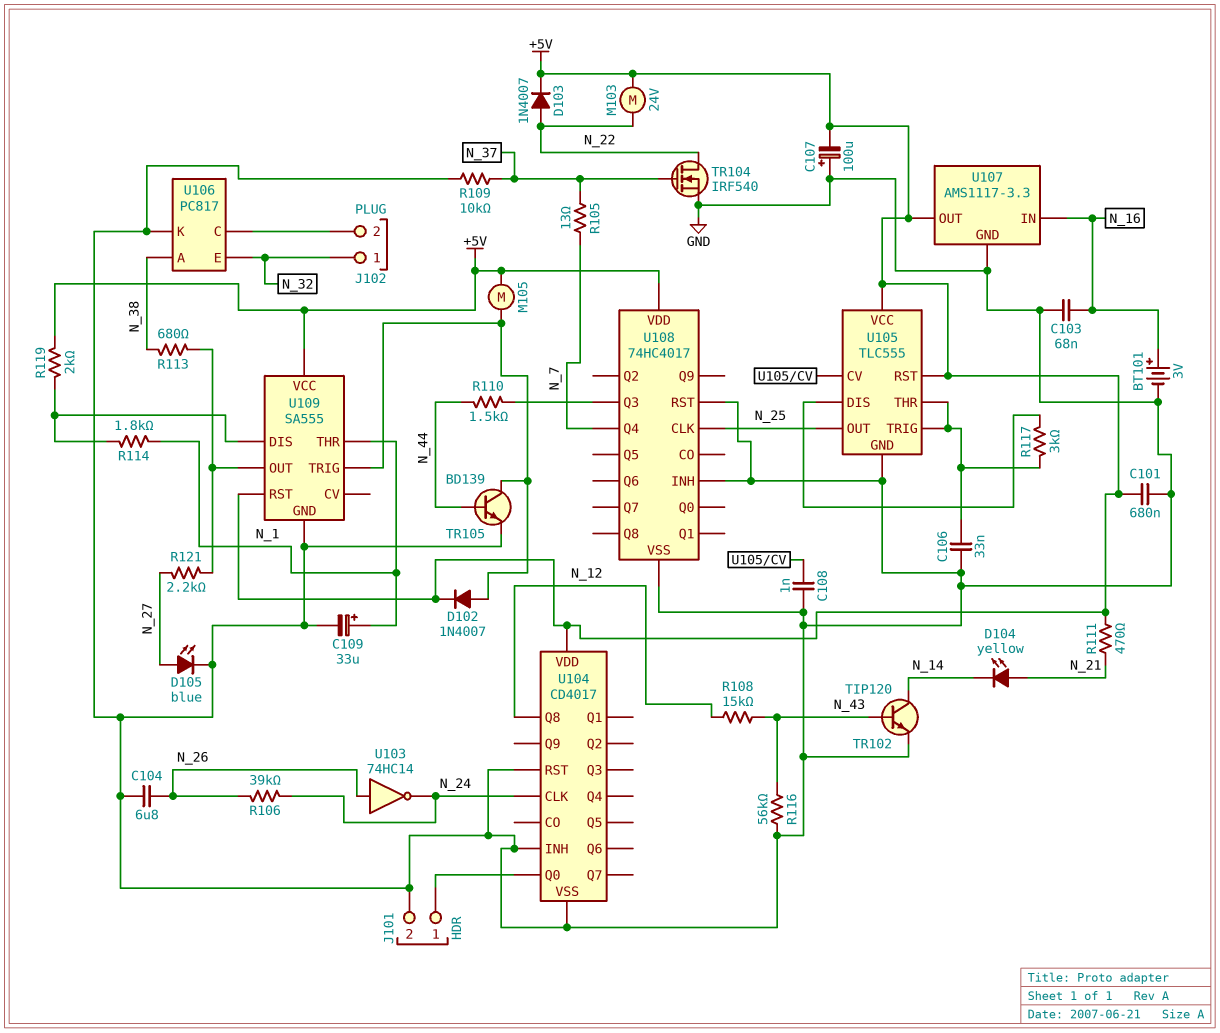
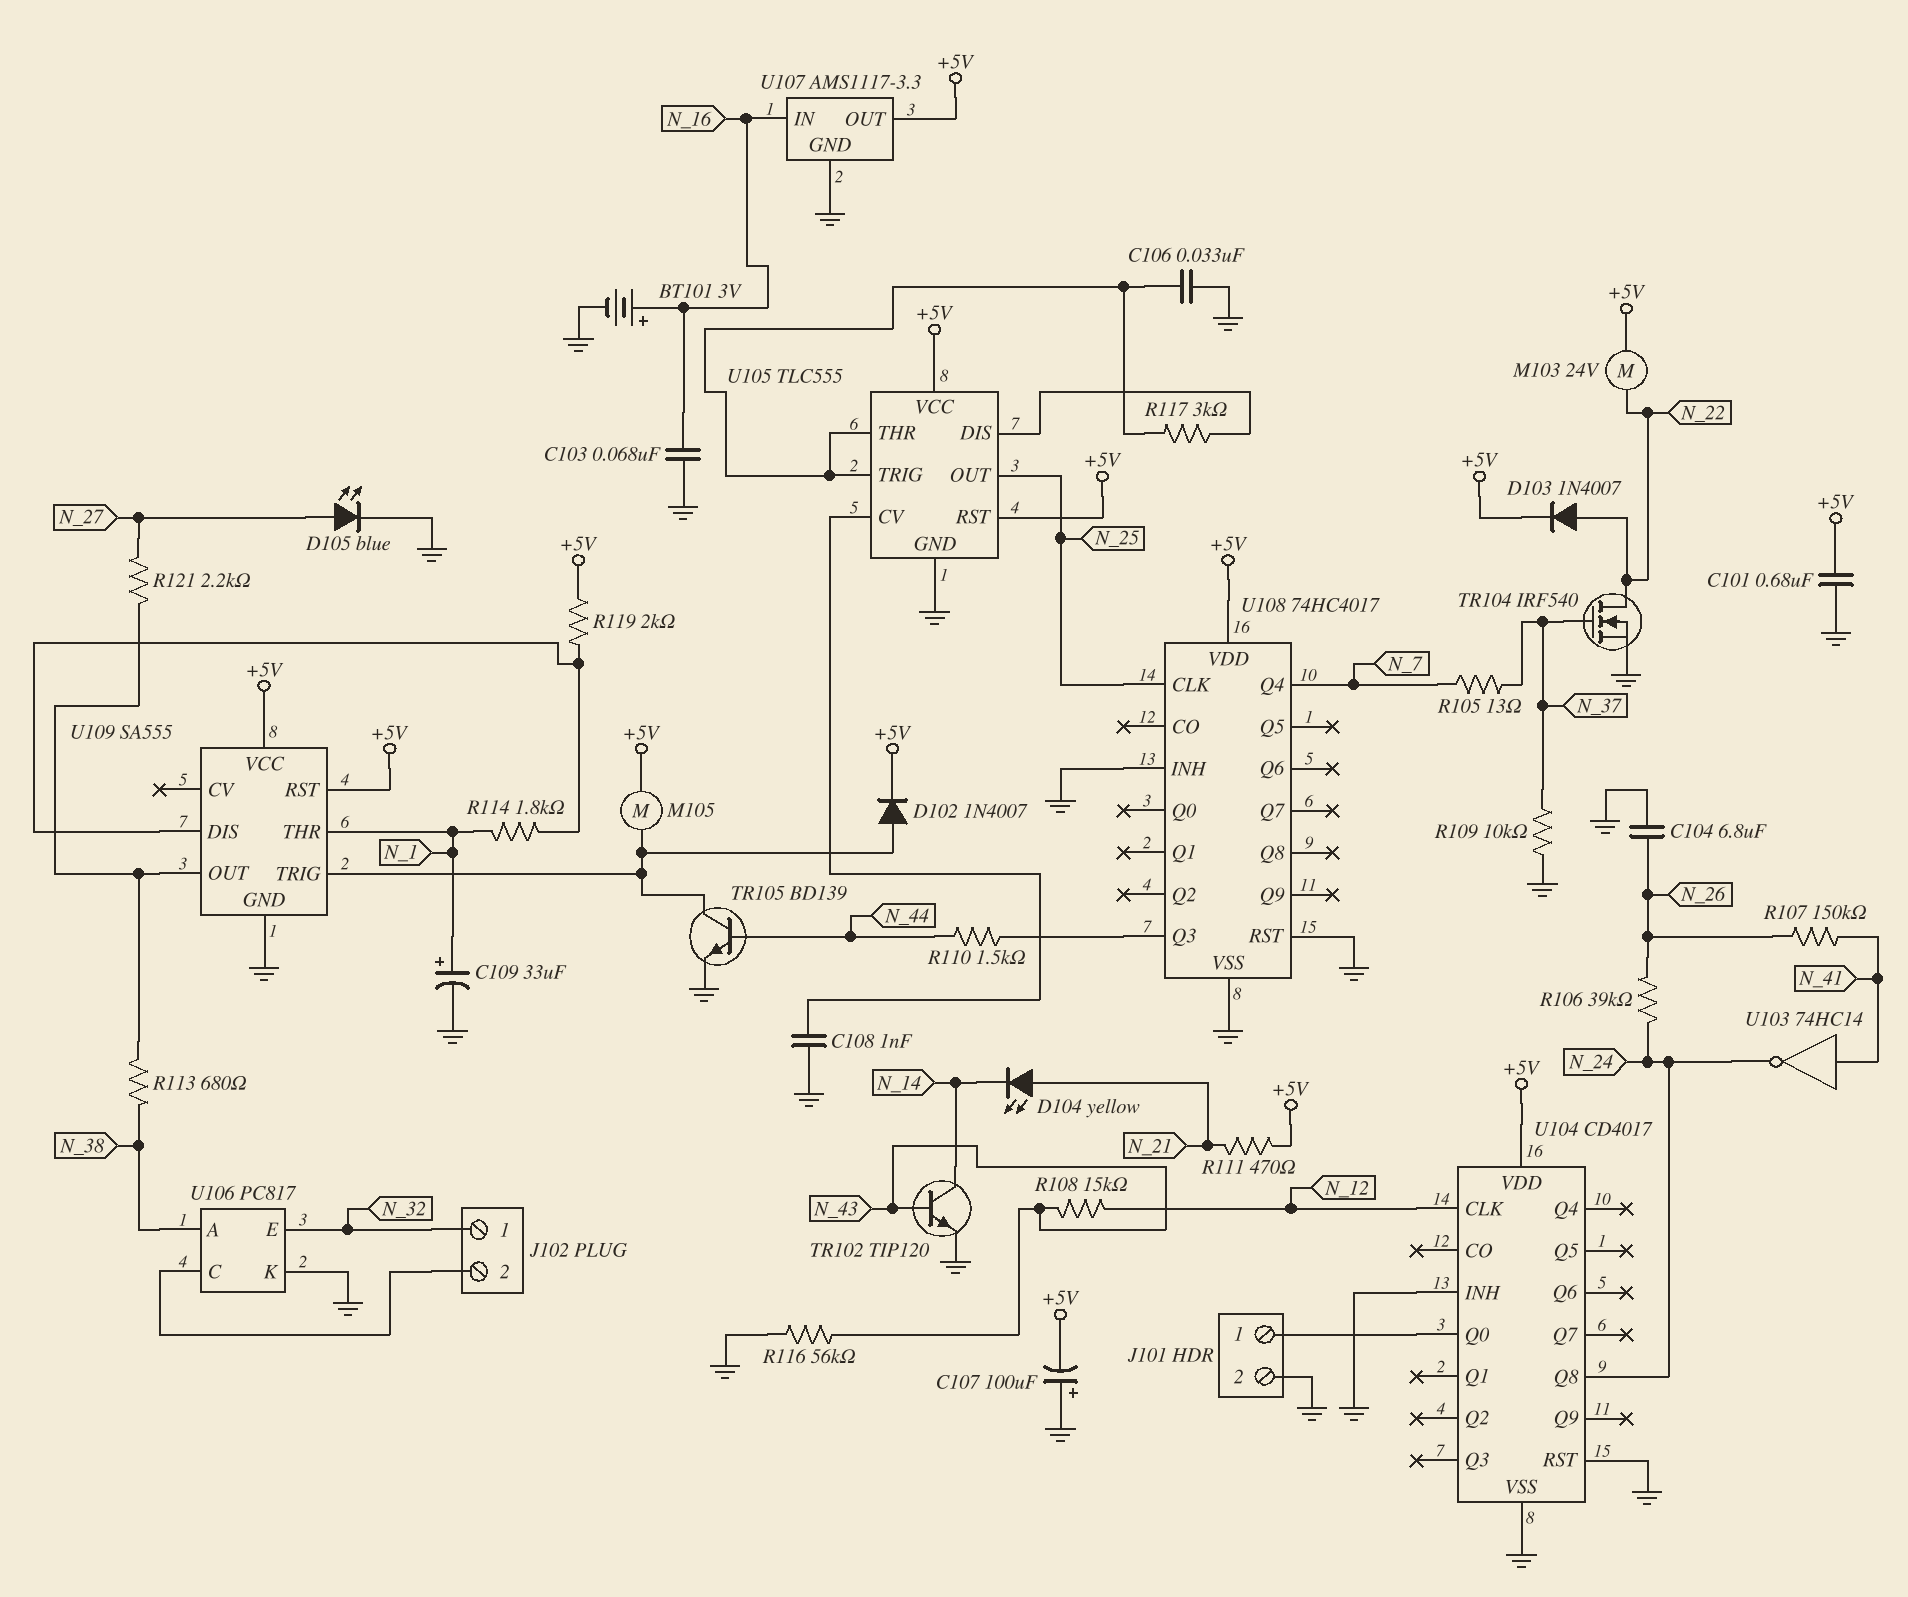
R107: none -> 150k (N_26, N_41)
U103: NOT 74HC14 (in N_26, out N_24) -> NOT 74HC14 (in N_41, out N_24)
U104 pin CLK: N_24 -> N_12
U104 pin Q8: N_12 -> N_24

